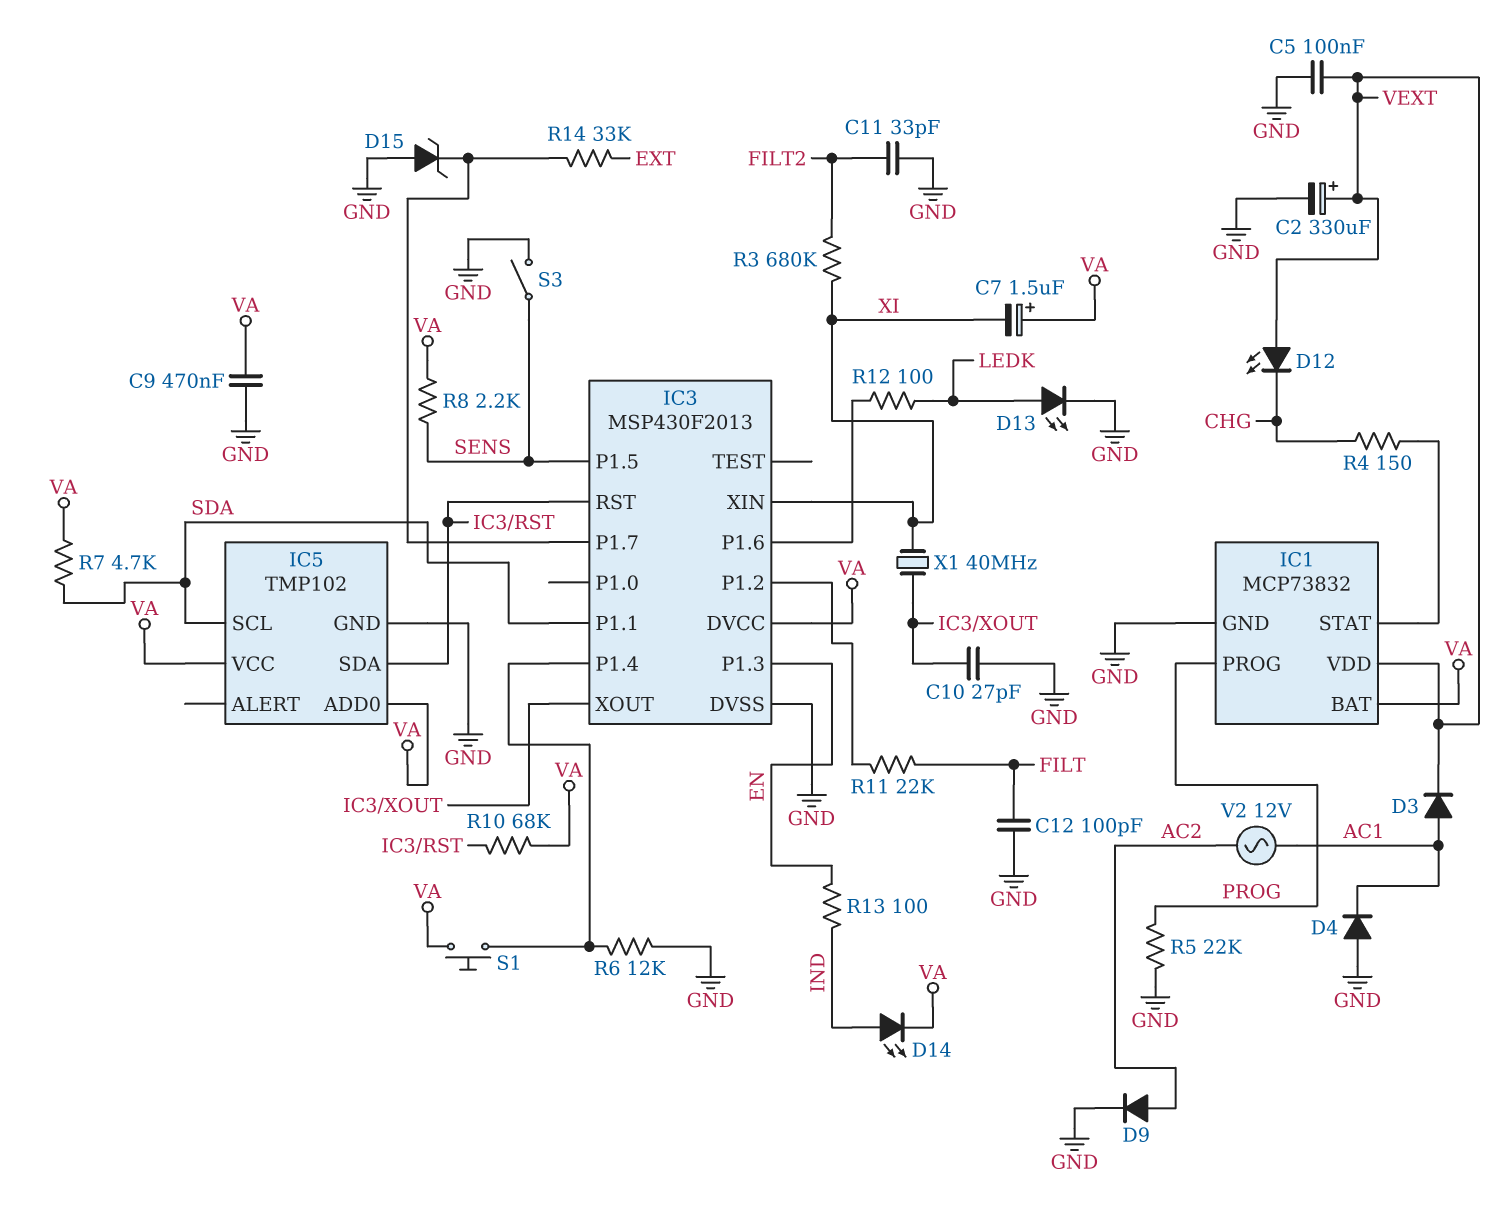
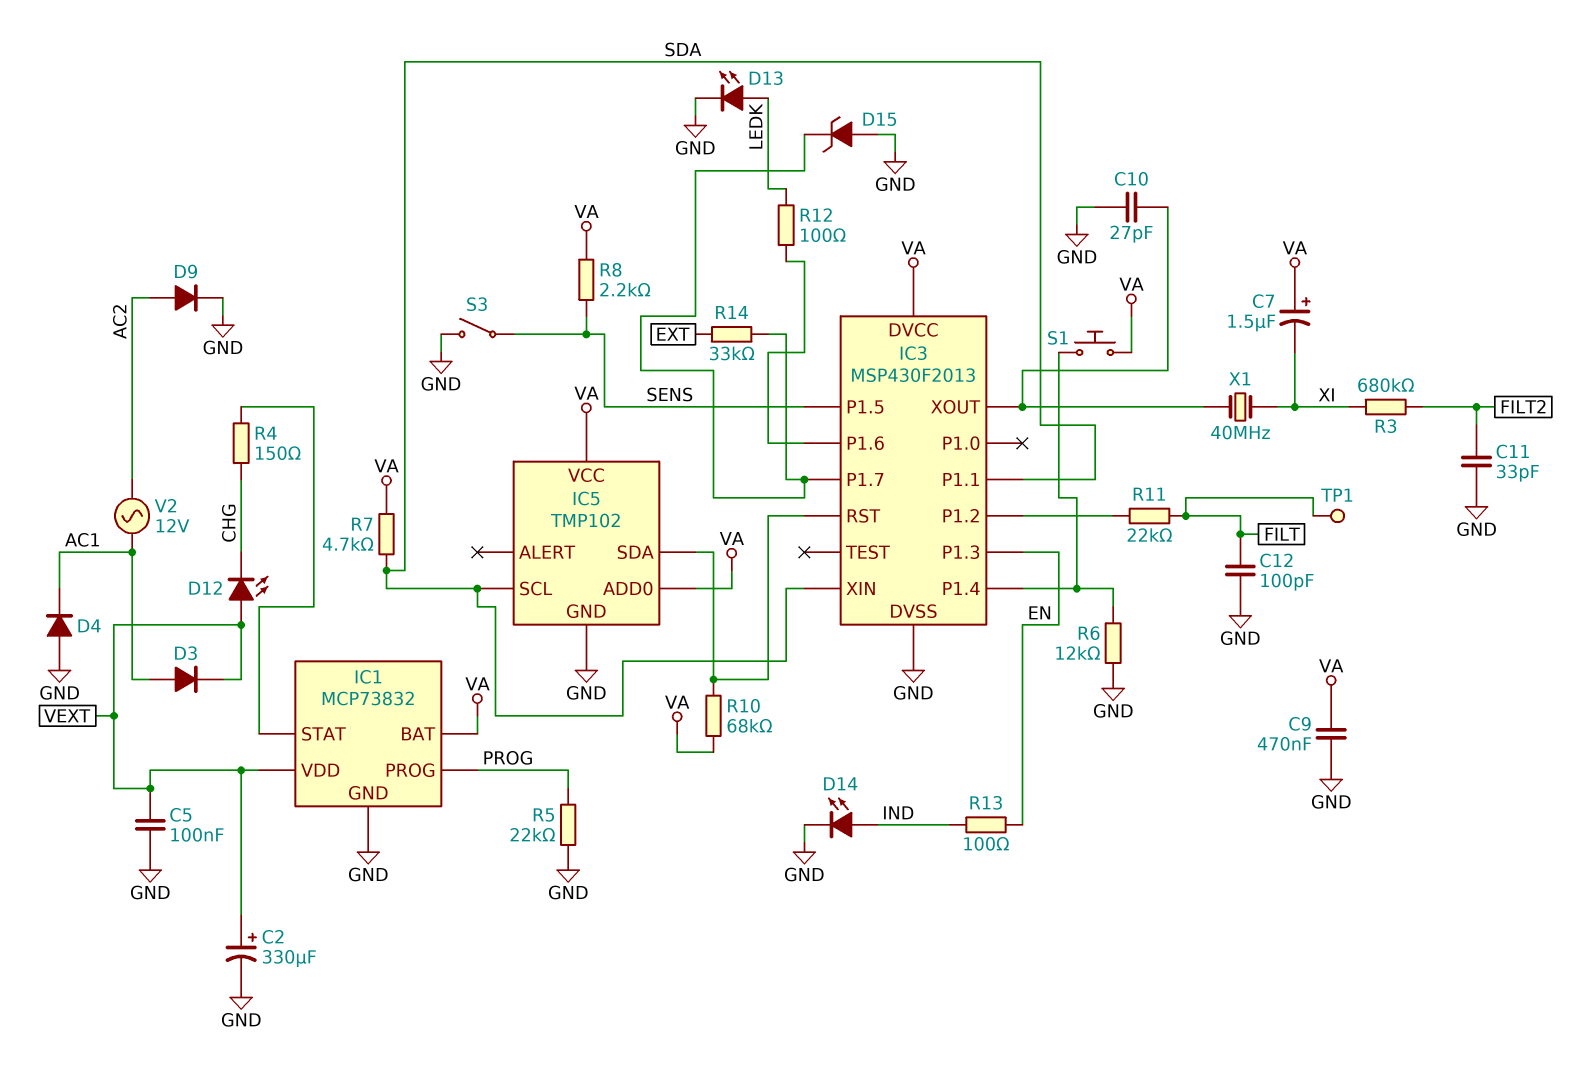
D14: LED (A IND, K VA) -> LED (A IND, K GND)
IC3 pin XIN: XI -> SDA
TP1: none -> test point (FILT)

